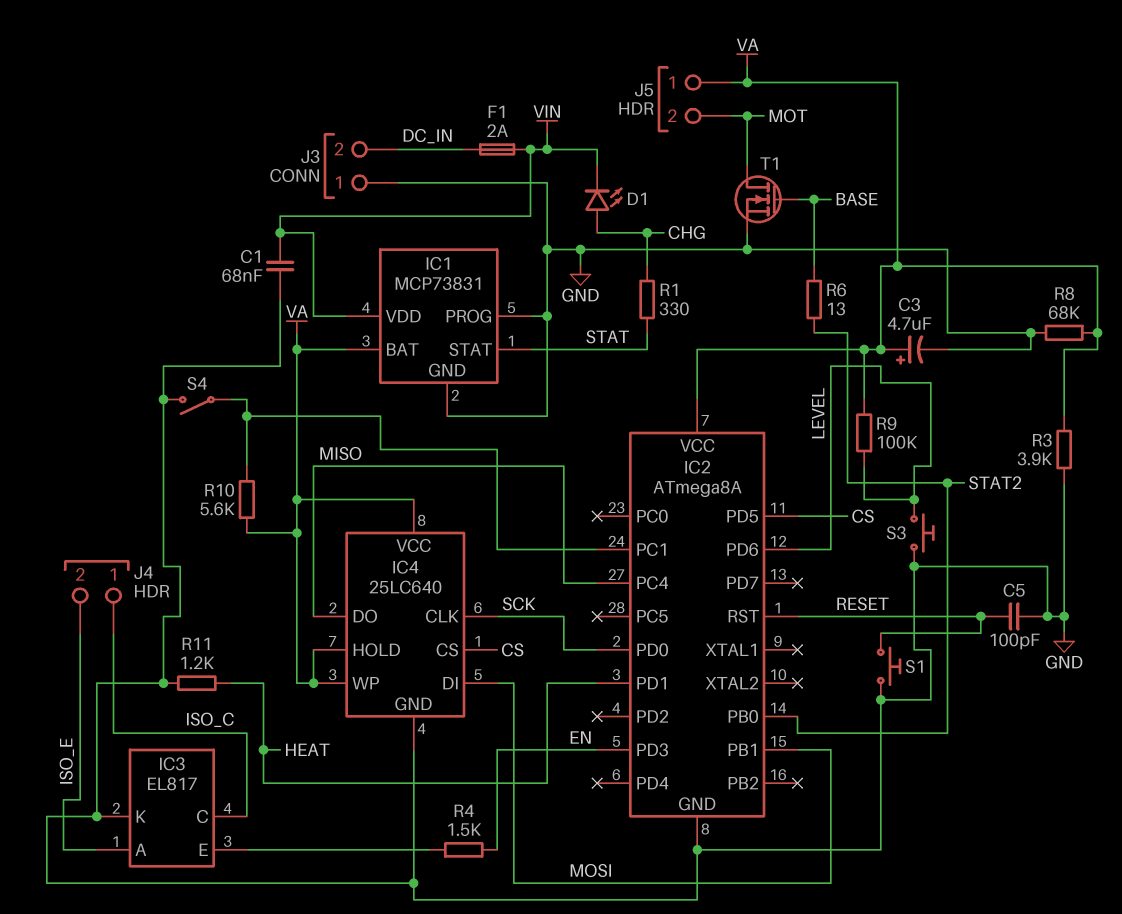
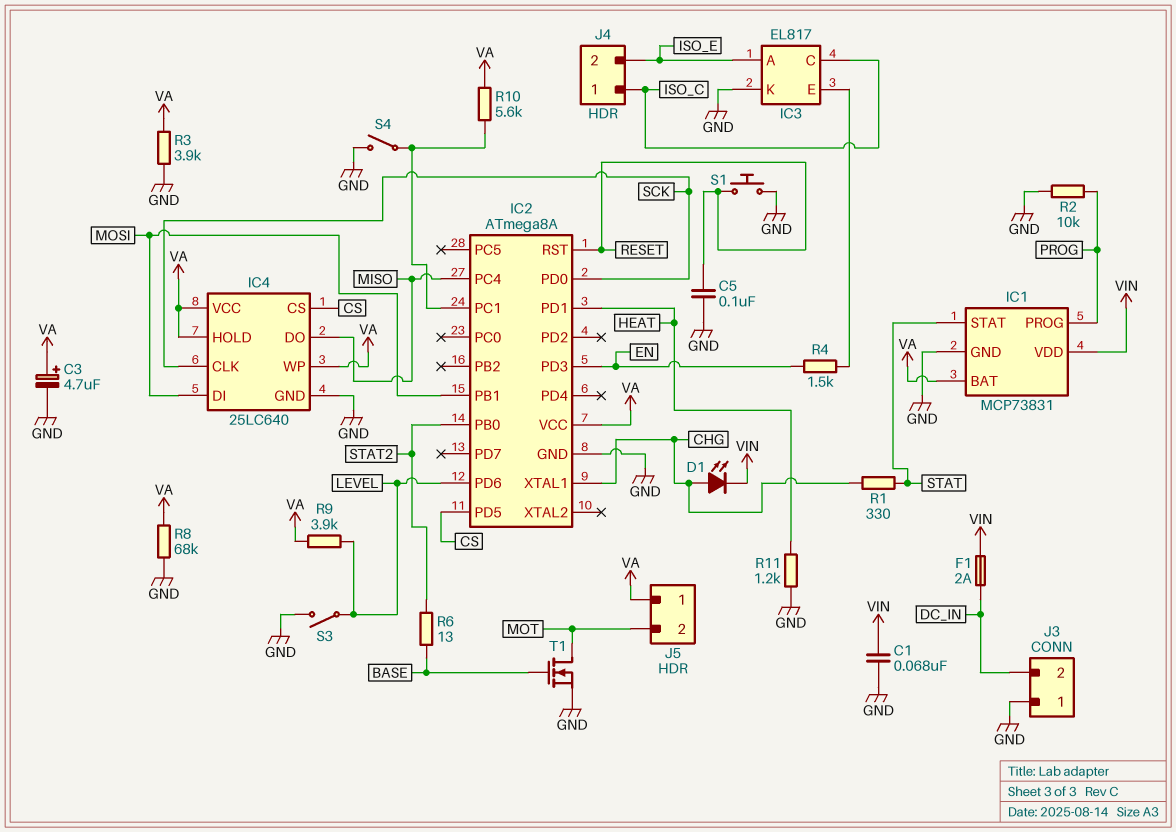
C5: 100pF (GND, RESET) -> 100nF (GND, RESET)
IC1 pin PROG: GND -> PROG
IC2 pin XTAL1: none -> CHG
R2: none -> 10k (GND, PROG)
R9: 100k (LEVEL, VA) -> 3.9k (LEVEL, VA)
S3: button (GND, LEVEL) -> switch (GND, LEVEL)

